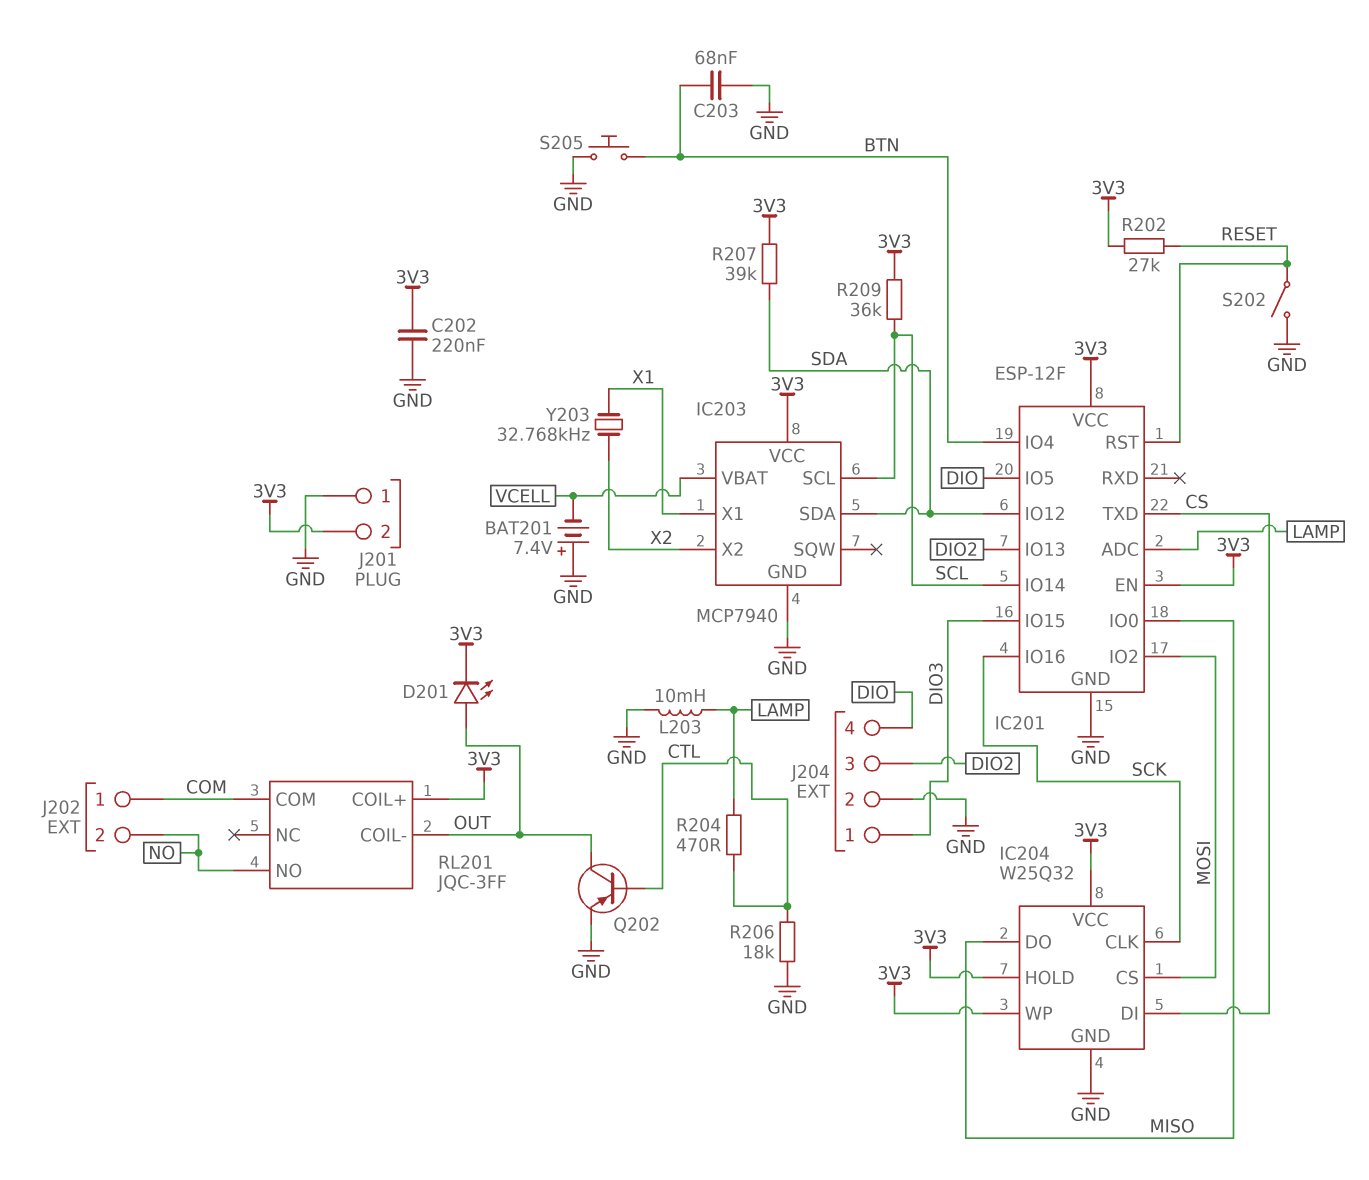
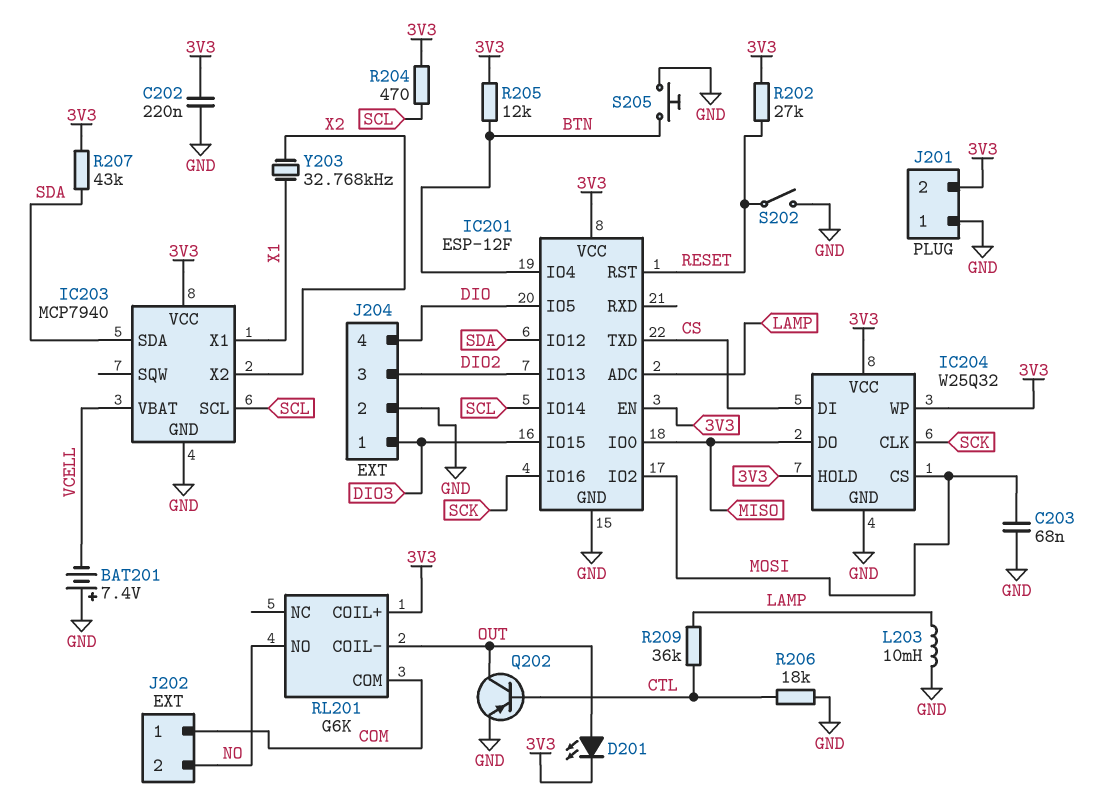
C203: 68nF (BTN, GND) -> 68nF (GND, MOSI)
R204: 470 (CTL, LAMP) -> 470 (3V3, SCL)
R205: none -> 12k (3V3, BTN)
R207: 39k (3V3, SDA) -> 43k (3V3, SDA)
R209: 36k (3V3, SCL) -> 36k (CTL, LAMP)
RL201: JQC-3FF -> G6K

